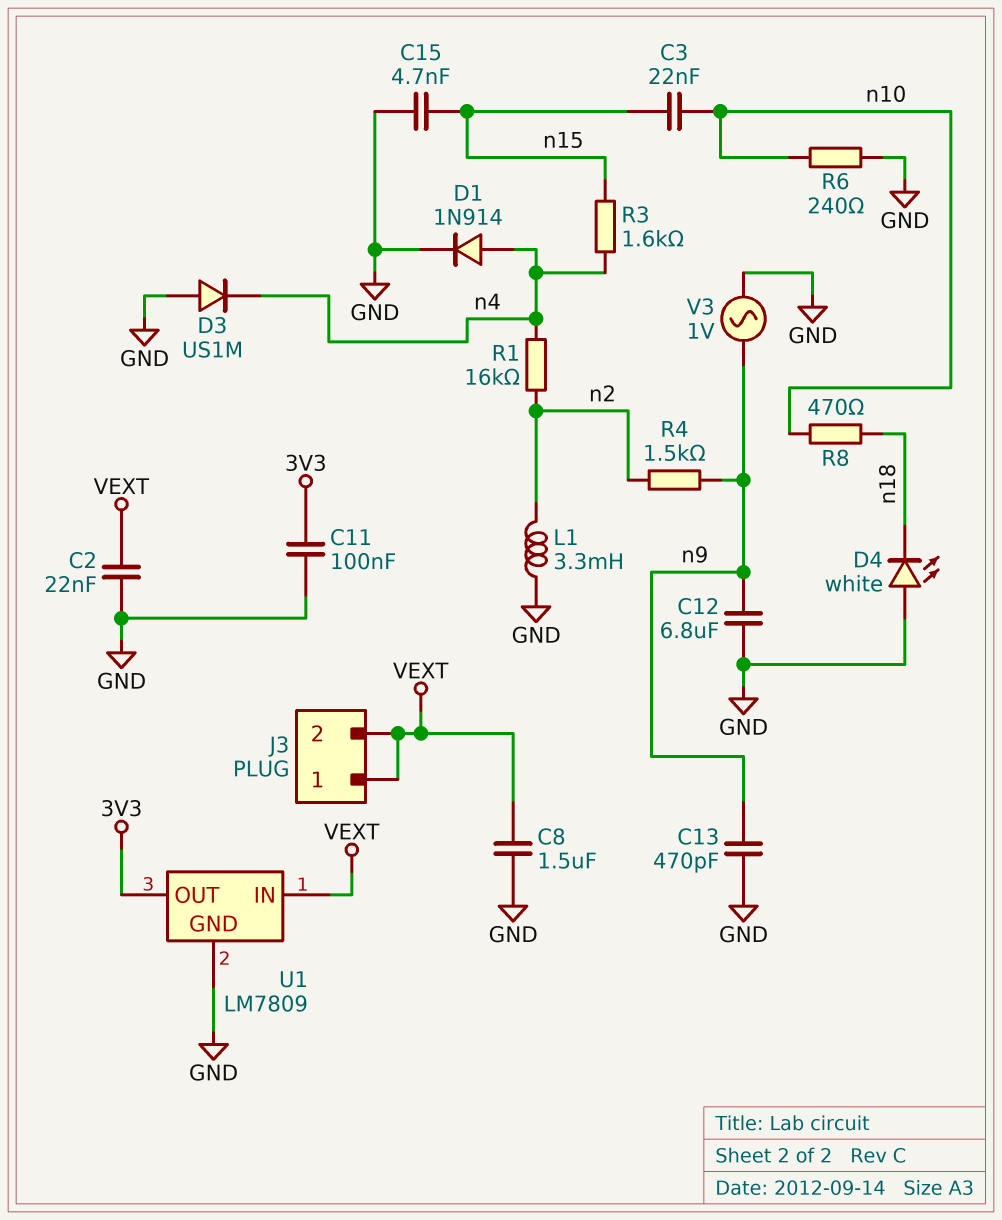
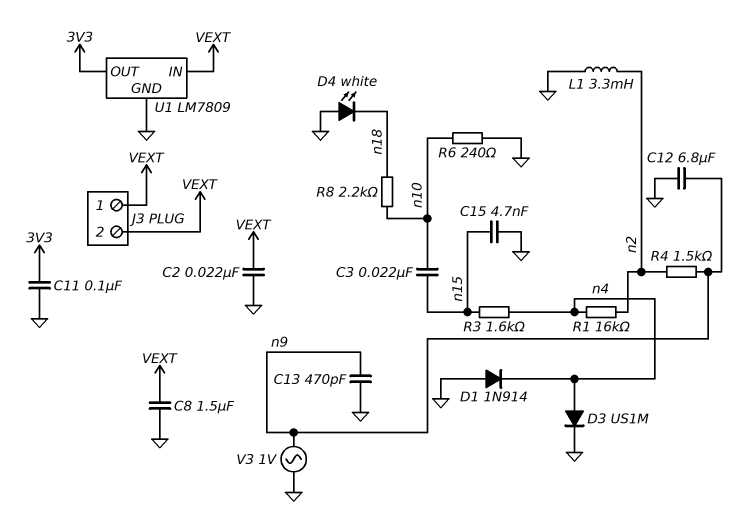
D1: diode 1N914 (A n4, K GND) -> diode 1N914 (A GND, K n4)
D3: diode US1M (A GND, K n4) -> diode US1M (A n4, K GND)
R8: 470 (n10, n18) -> 2.2k (n10, n18)

